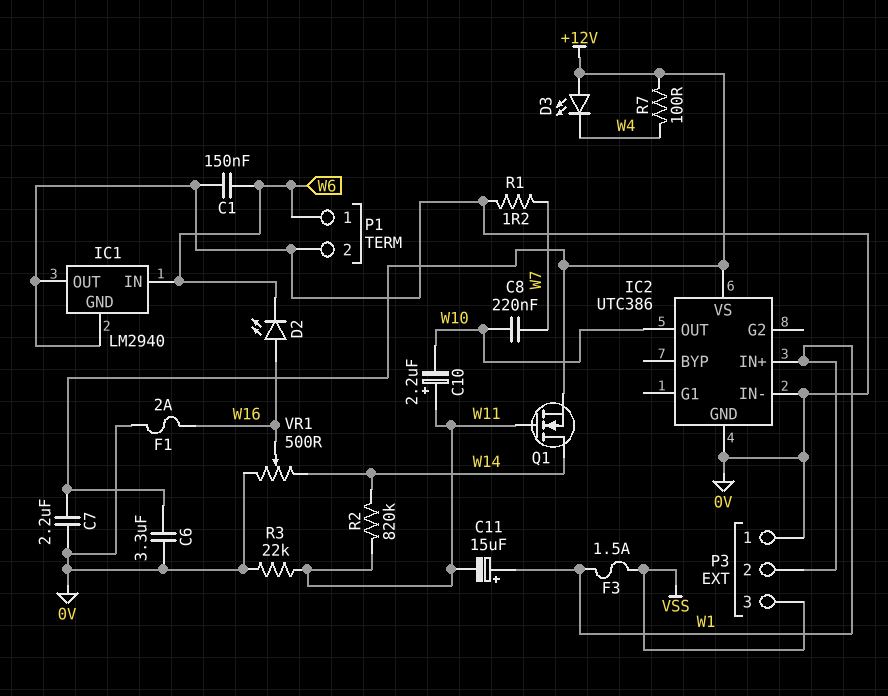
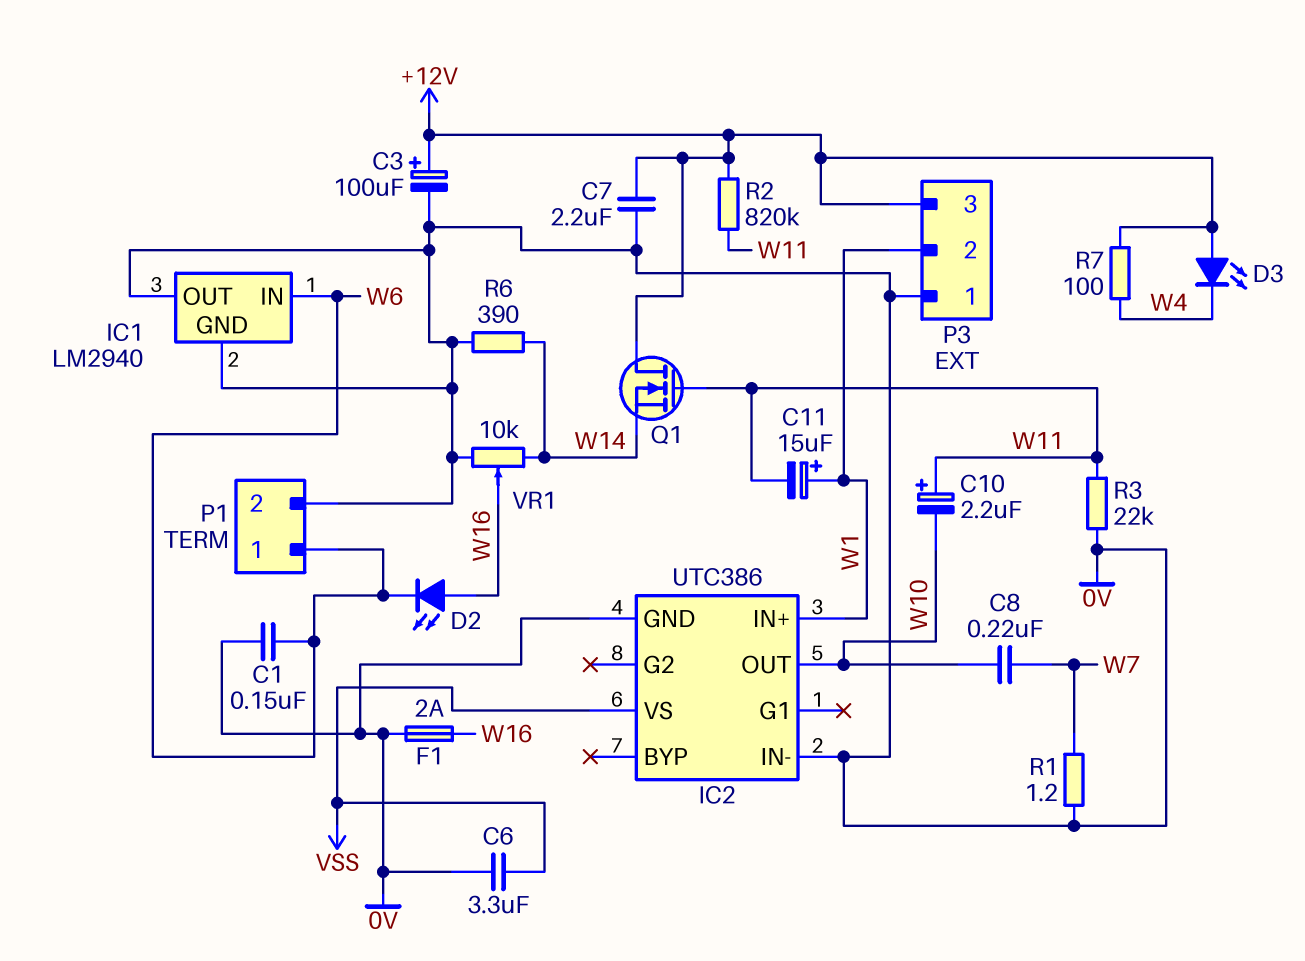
C3: none -> 100uF (plus +12V, minus 0V)
C6: 3.3uF (+12V, 0V) -> 3.3uF (0V, VSS)
F3: 1.5A (VSS, W1) -> none
IC2 pin VS: +12V -> VSS
P3 pin 3: VSS -> +12V
Q1: NMOS (G W11, D W14, S +12V) -> NMOS (G W11, D +12V, S W14)
R2: 820k (W11, W14) -> 820k (+12V, W11)
R6: none -> 390 (0V, W14)
VR1: 500 (0V, W14, wiper W16) -> 10k (0V, W14, wiper W16)

